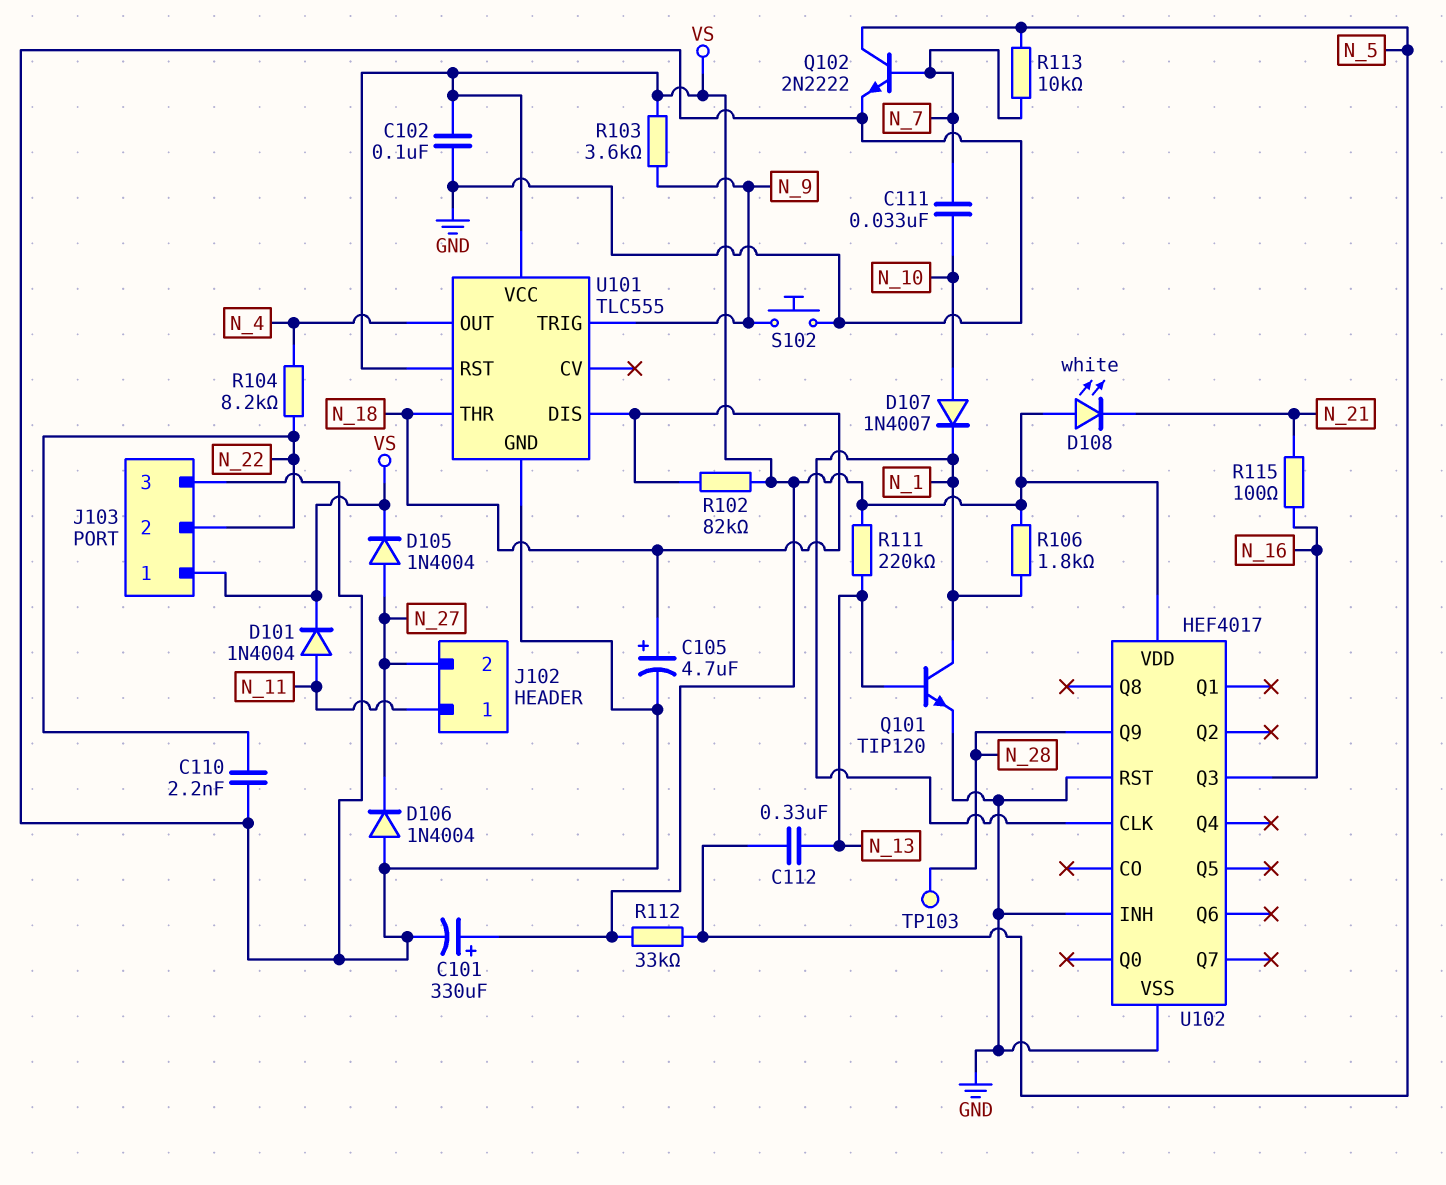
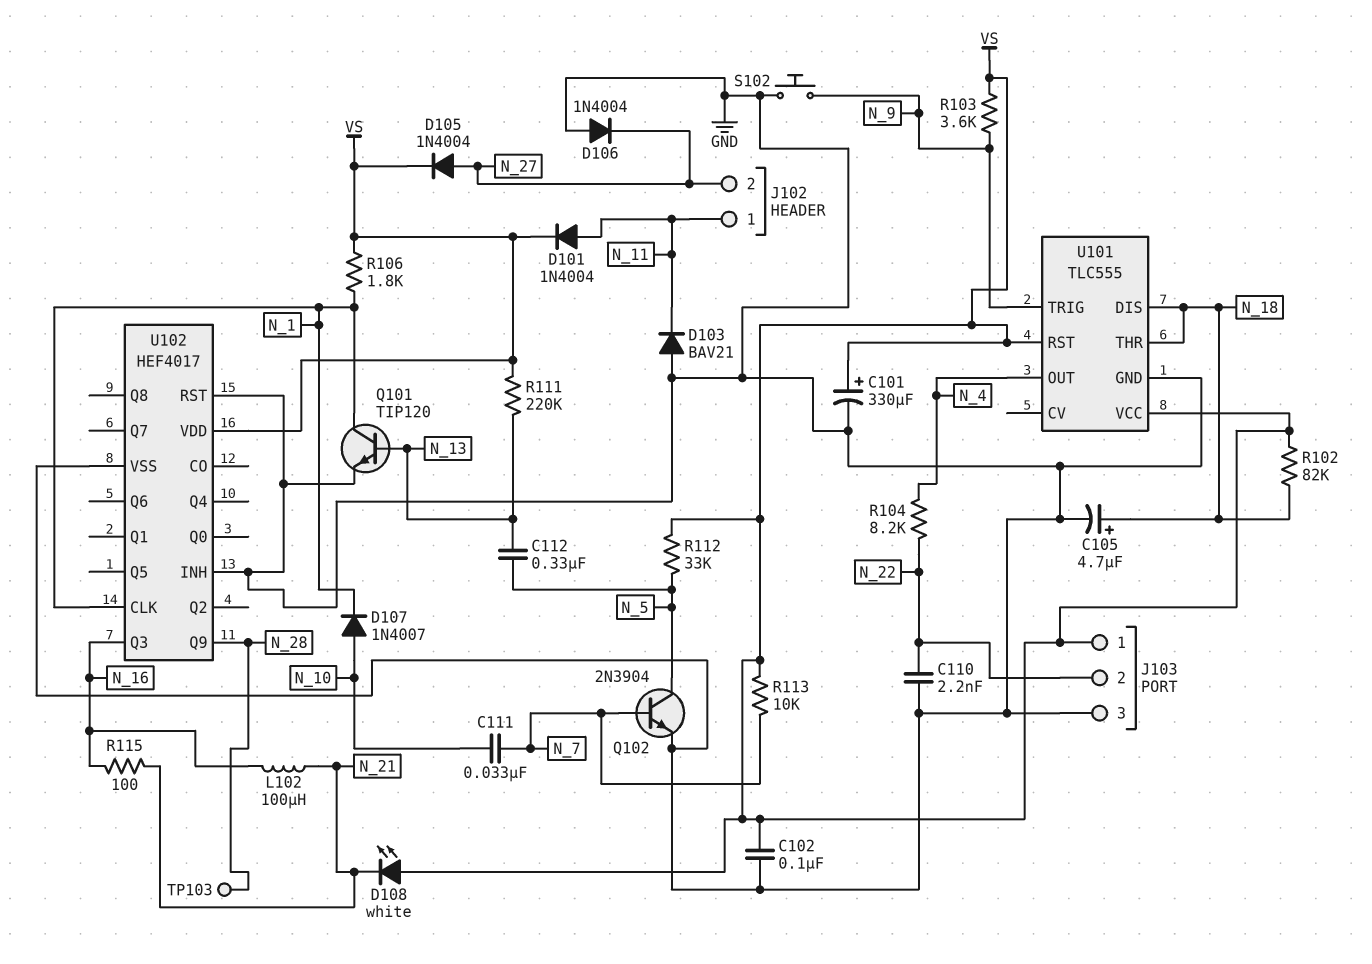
D103: none -> diode BAV21 (A GND, K N_11)
L102: none -> 100uH (N_16, N_21)
Q102: NPN 2N2222 (B N_7, C N_5, E GND) -> NPN 2N3904 (B N_7, C N_5, E GND)
R113: 10k (N_5, N_7) -> 10k (N_7, VS)

